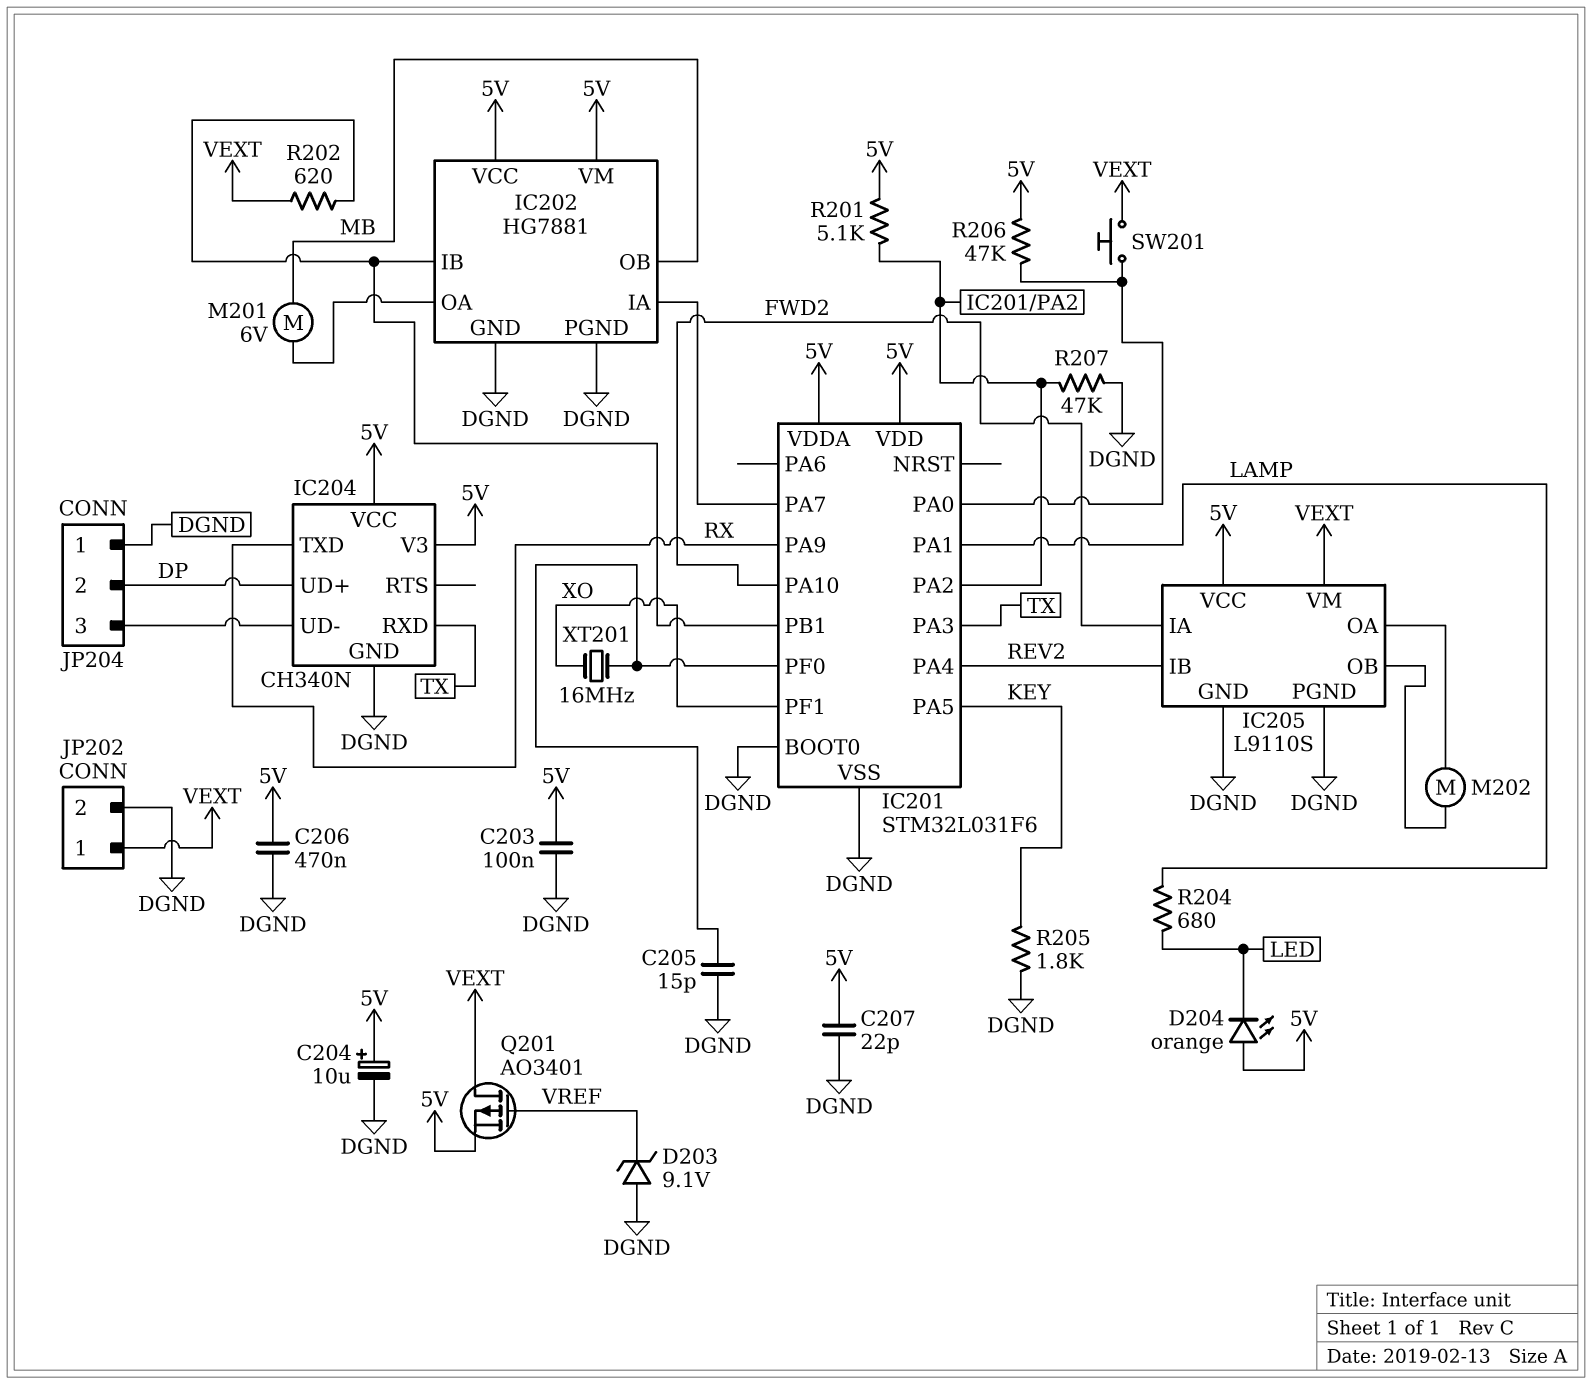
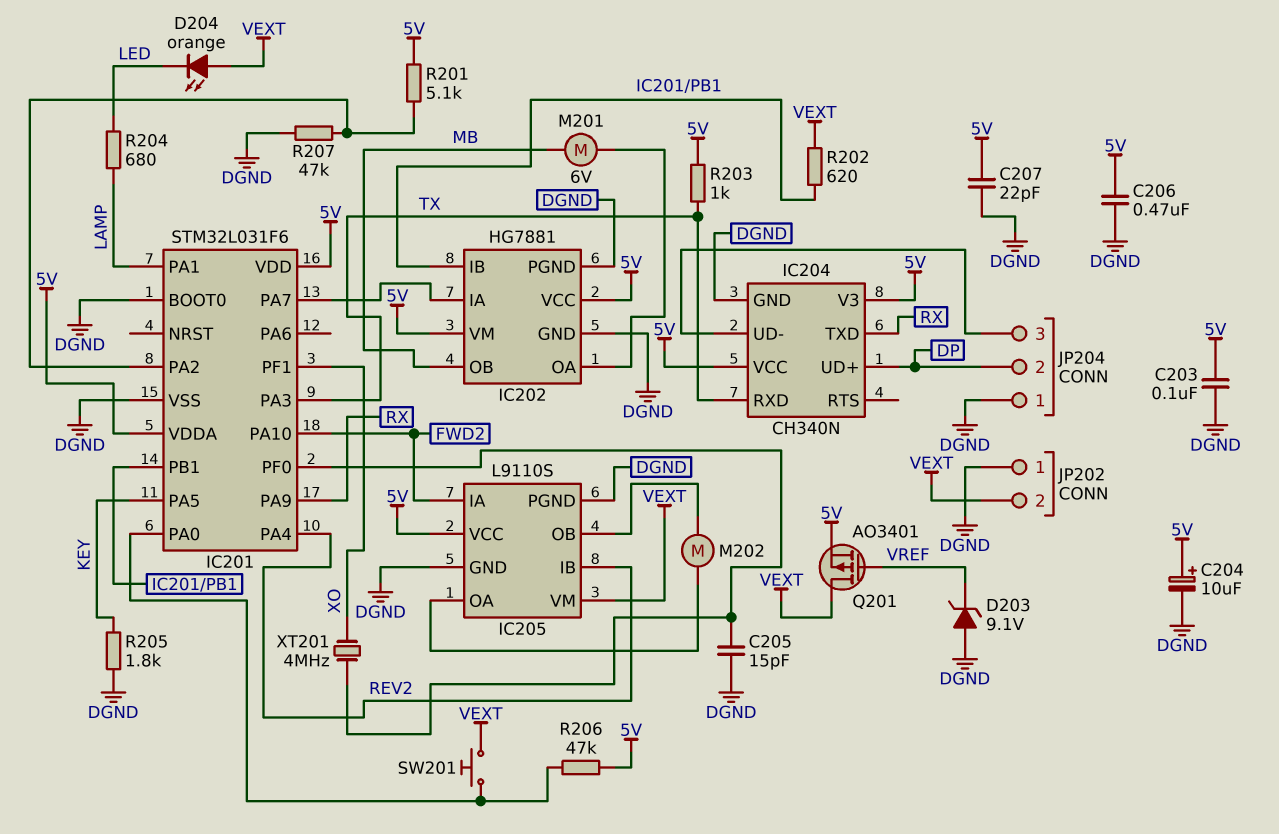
D204: LED orange (A 5V, K LED) -> LED orange (A VEXT, K LED)
JP202 pin 1: VEXT -> DGND
JP202 pin 2: DGND -> VEXT
R203: none -> 1k (5V, TX)
XT201: 16MHz (IC201/PF0, XO) -> 4MHz (IC201/PF0, XO)

